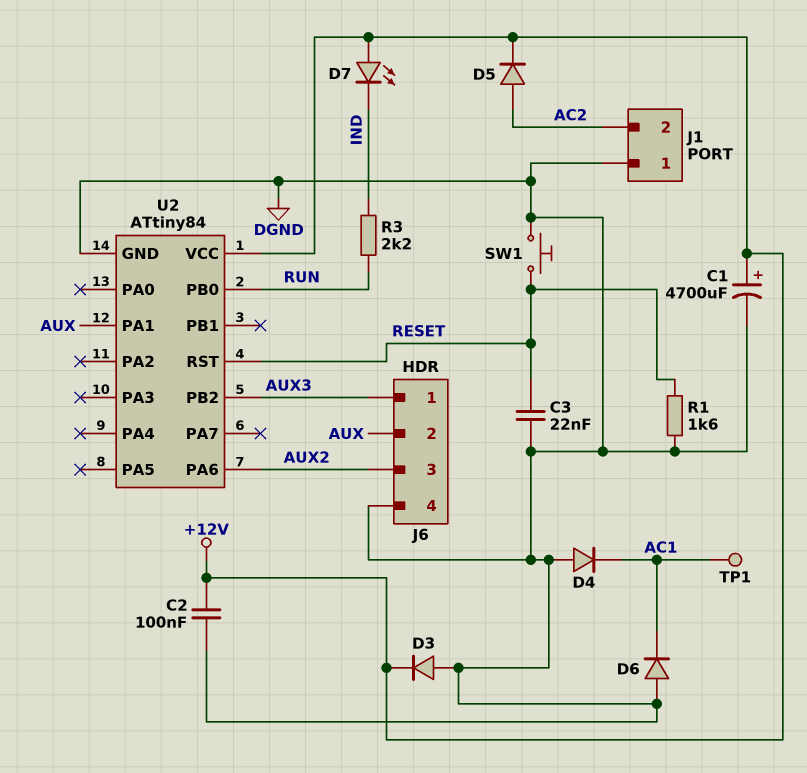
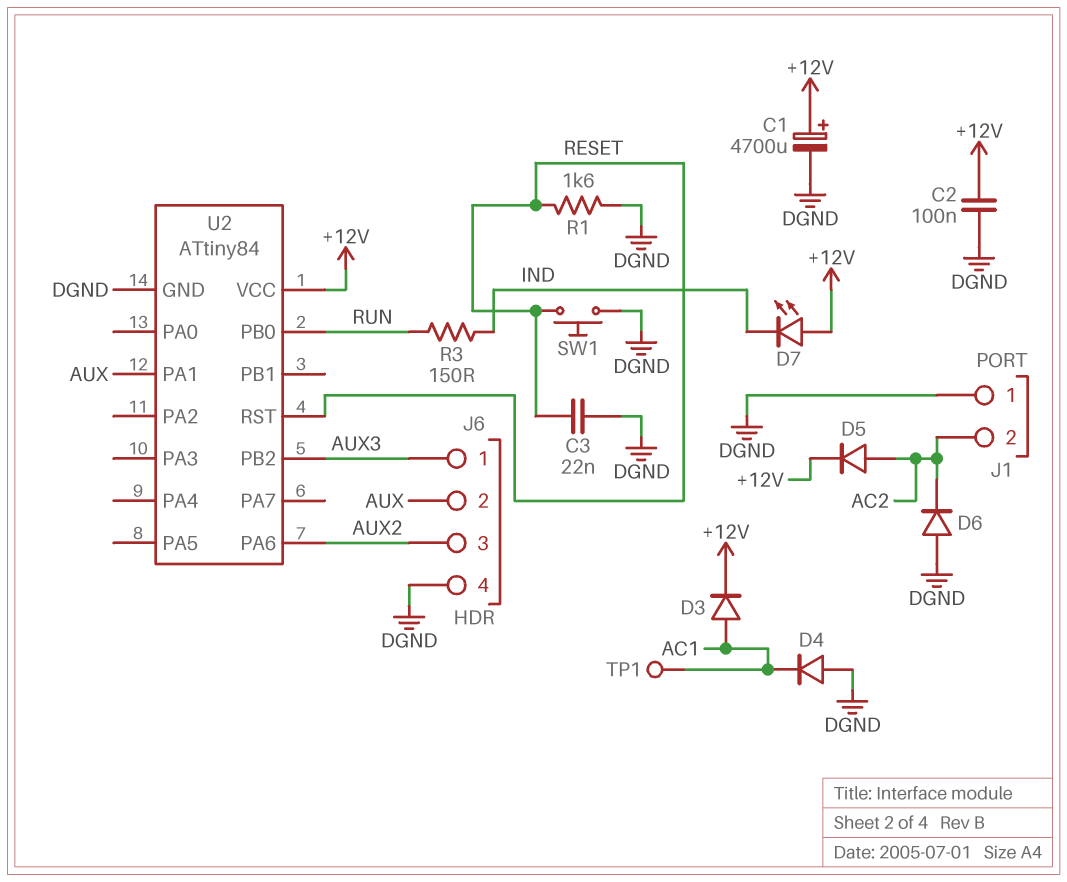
D3: diode (A DGND, K +12V) -> diode (A AC1, K +12V)
D6: diode (A DGND, K AC1) -> diode (A DGND, K AC2)
R3: 2.2k (IND, RUN) -> 150 (IND, RUN)

